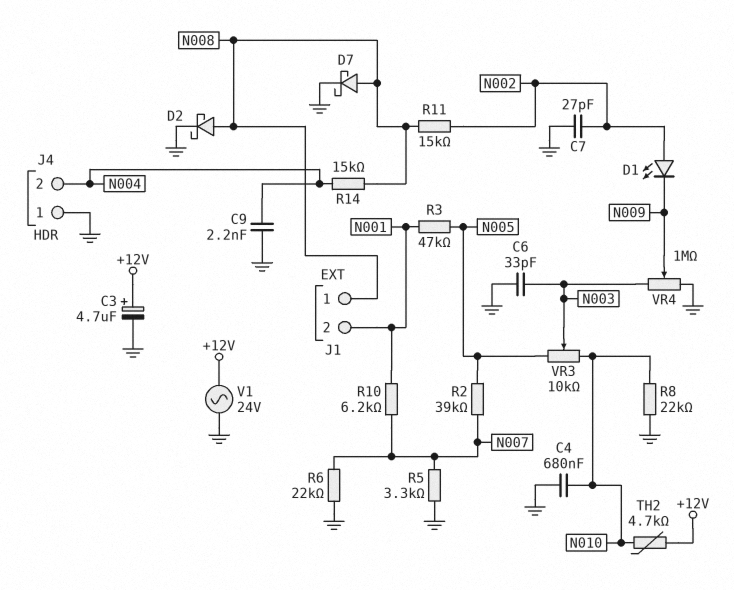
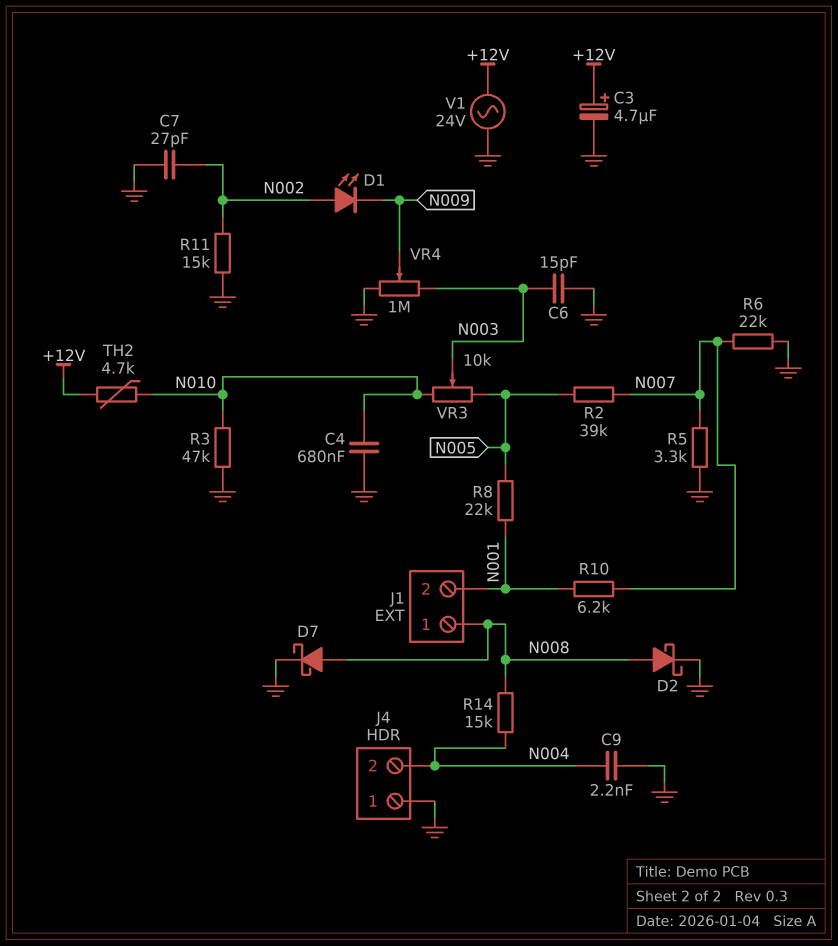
C6: 33pF (GND, N003) -> 15pF (GND, N003)
R3: 47k (N001, N005) -> 47k (GND, N010)
R8: 22k (GND, N010) -> 22k (N001, N005)
R11: 15k (N002, N008) -> 15k (GND, N002)

